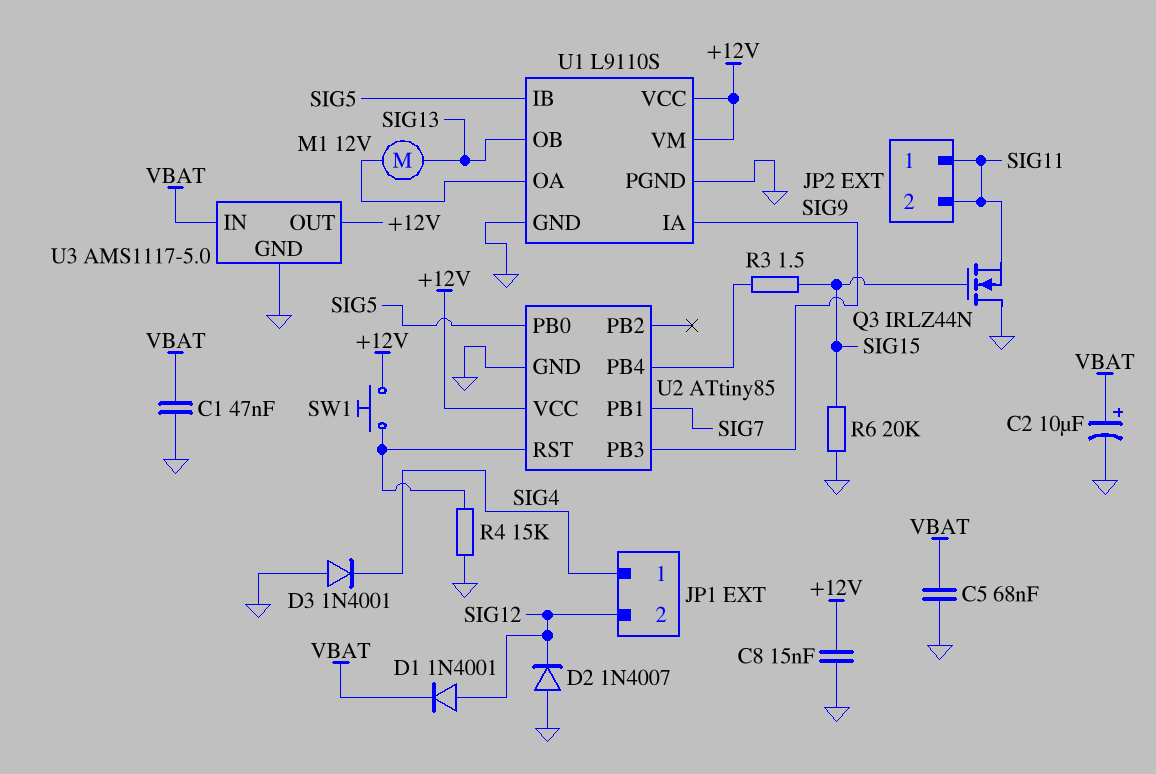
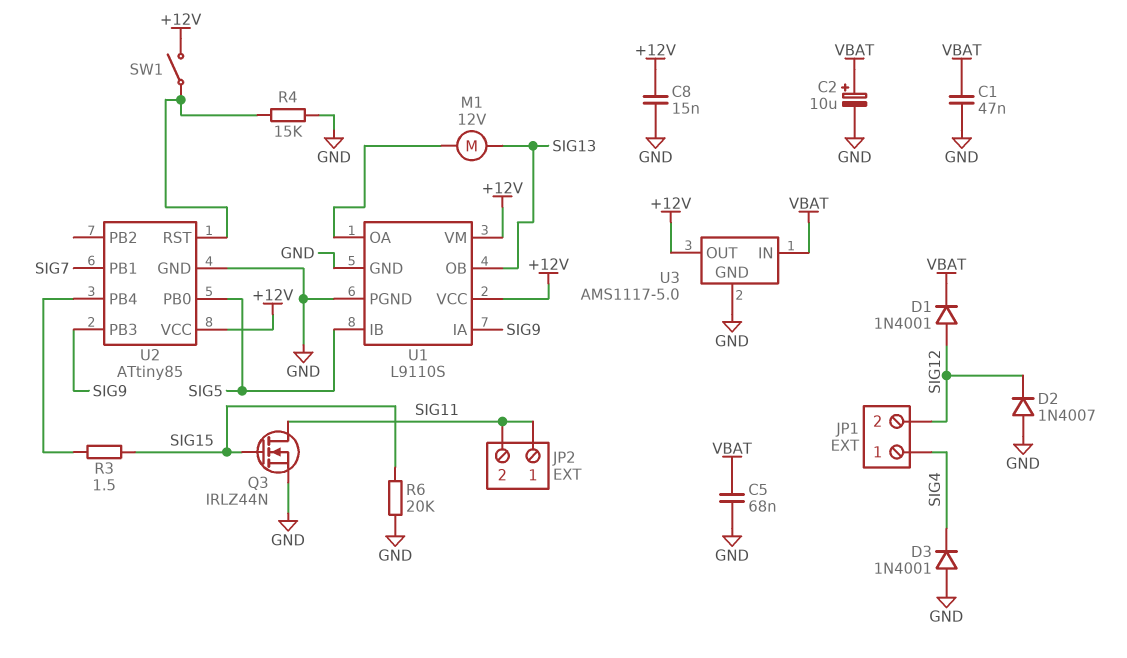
Q3: NMOS IRLZ44N (G SIG15, D GND, S SIG11) -> NMOS IRLZ44N (G SIG15, D SIG11, S GND)
SW1: button (+12V, U2/RST) -> switch (+12V, U2/RST)

